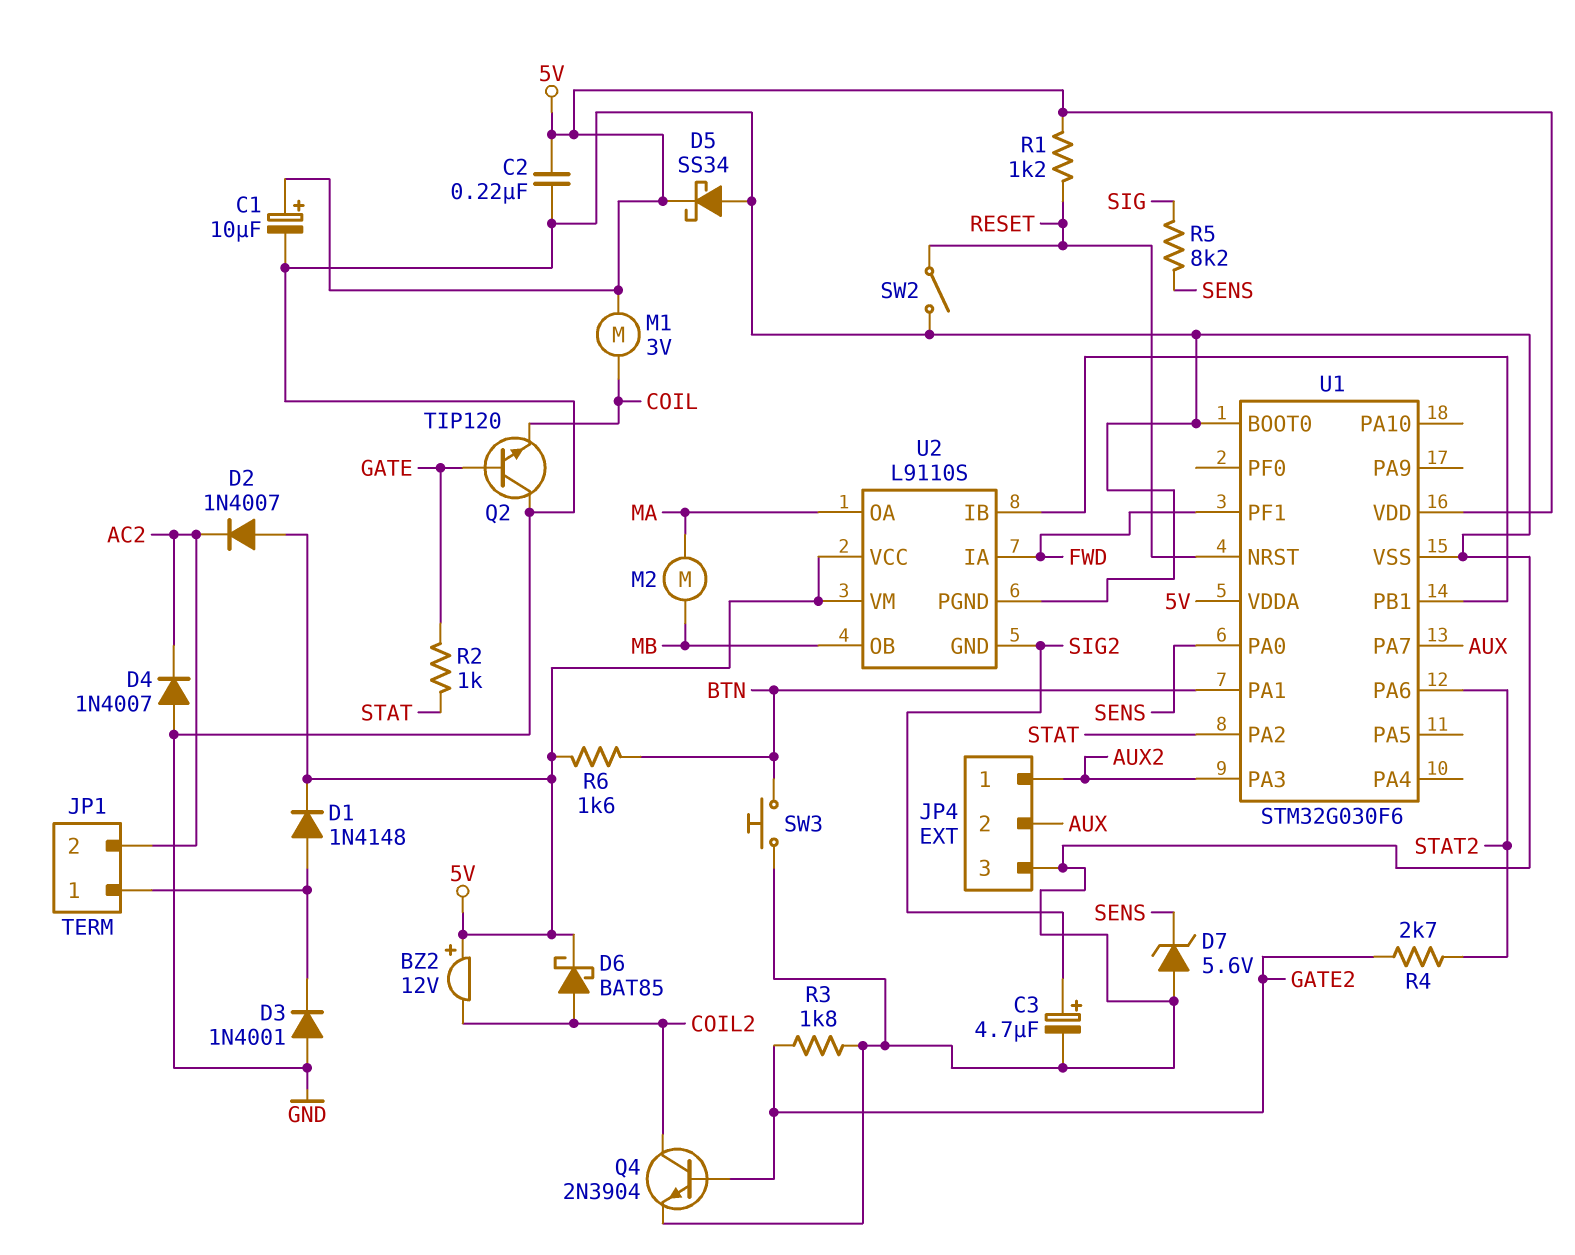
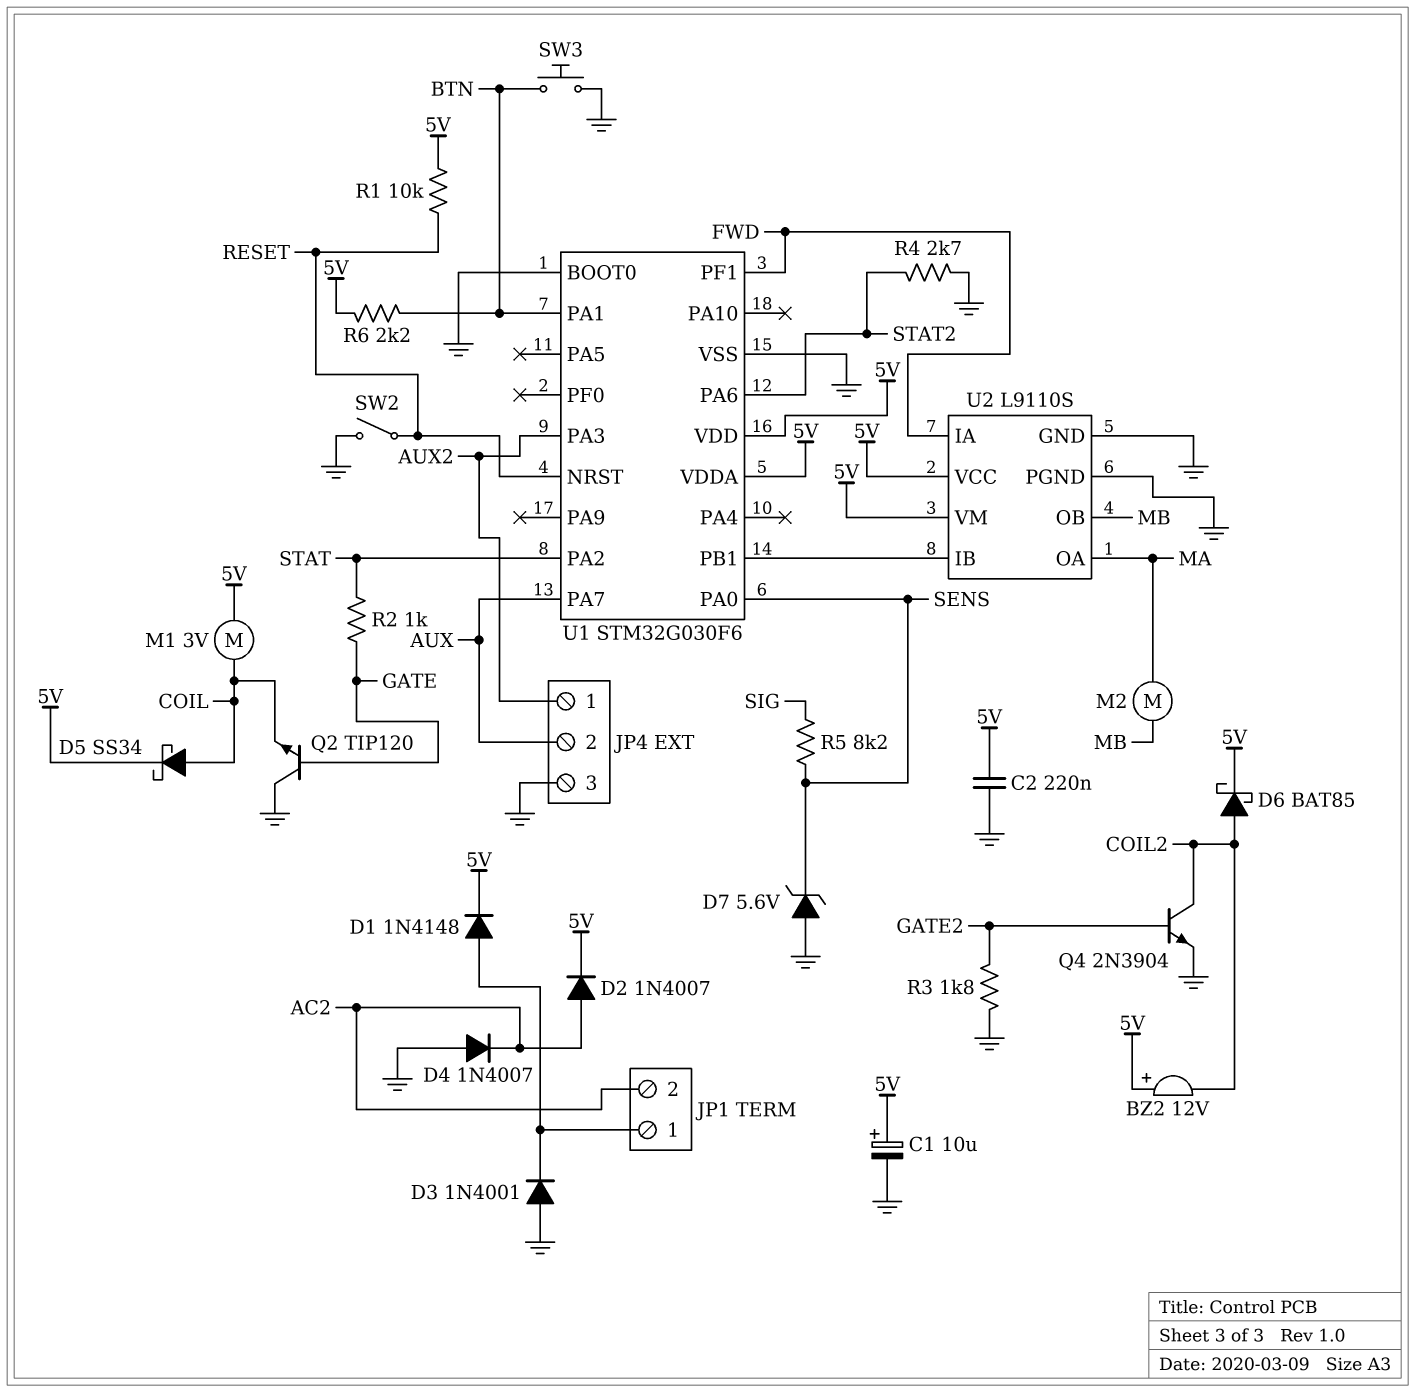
C3: 4.7uF (plus SIG2, minus GND) -> none
D2: diode 1N4007 (A 5V, K AC2) -> diode 1N4007 (A AC2, K 5V)
D5: schottky SS34 (A GND, K 5V) -> schottky SS34 (A COIL, K 5V)
R1: 1.2k (5V, RESET) -> 10k (5V, RESET)
R4: 2.7k (GATE2, STAT2) -> 2.7k (GND, STAT2)
R6: 1.6k (5V, BTN) -> 2.2k (5V, BTN)
U2 pin GND: SIG2 -> GND

